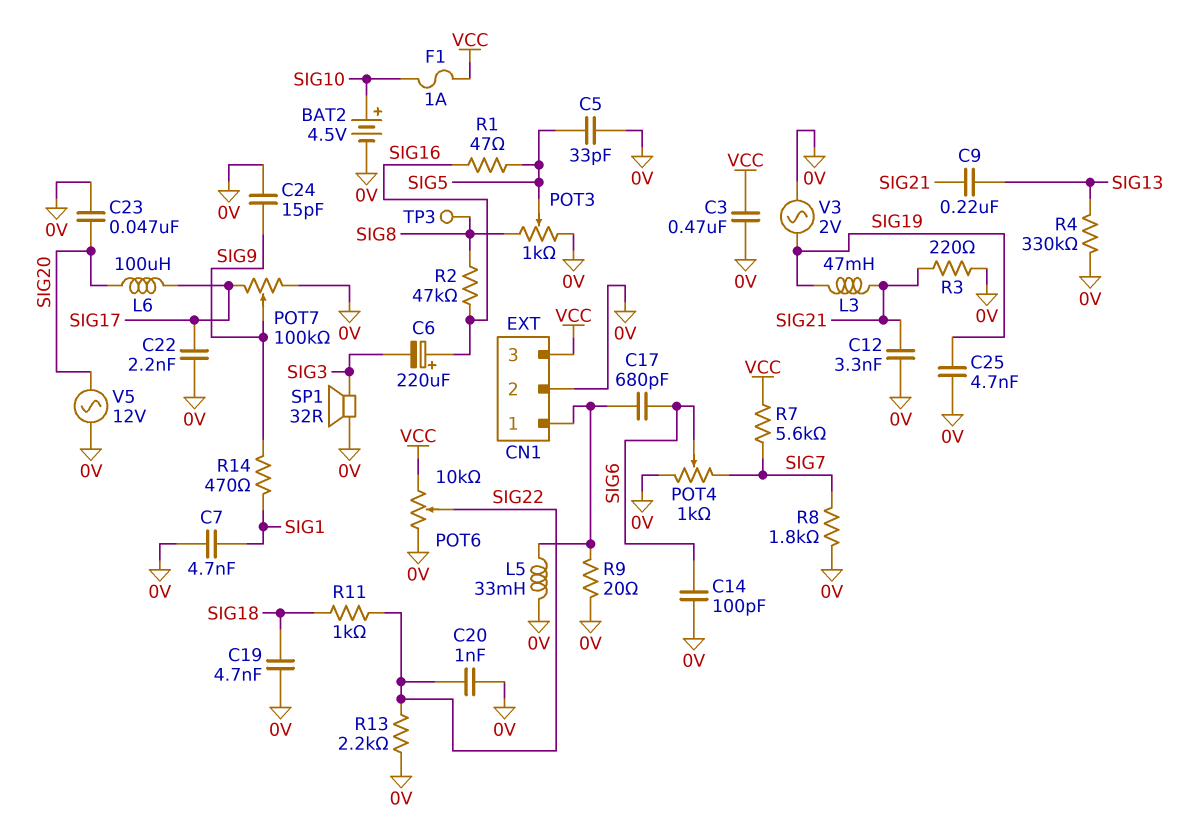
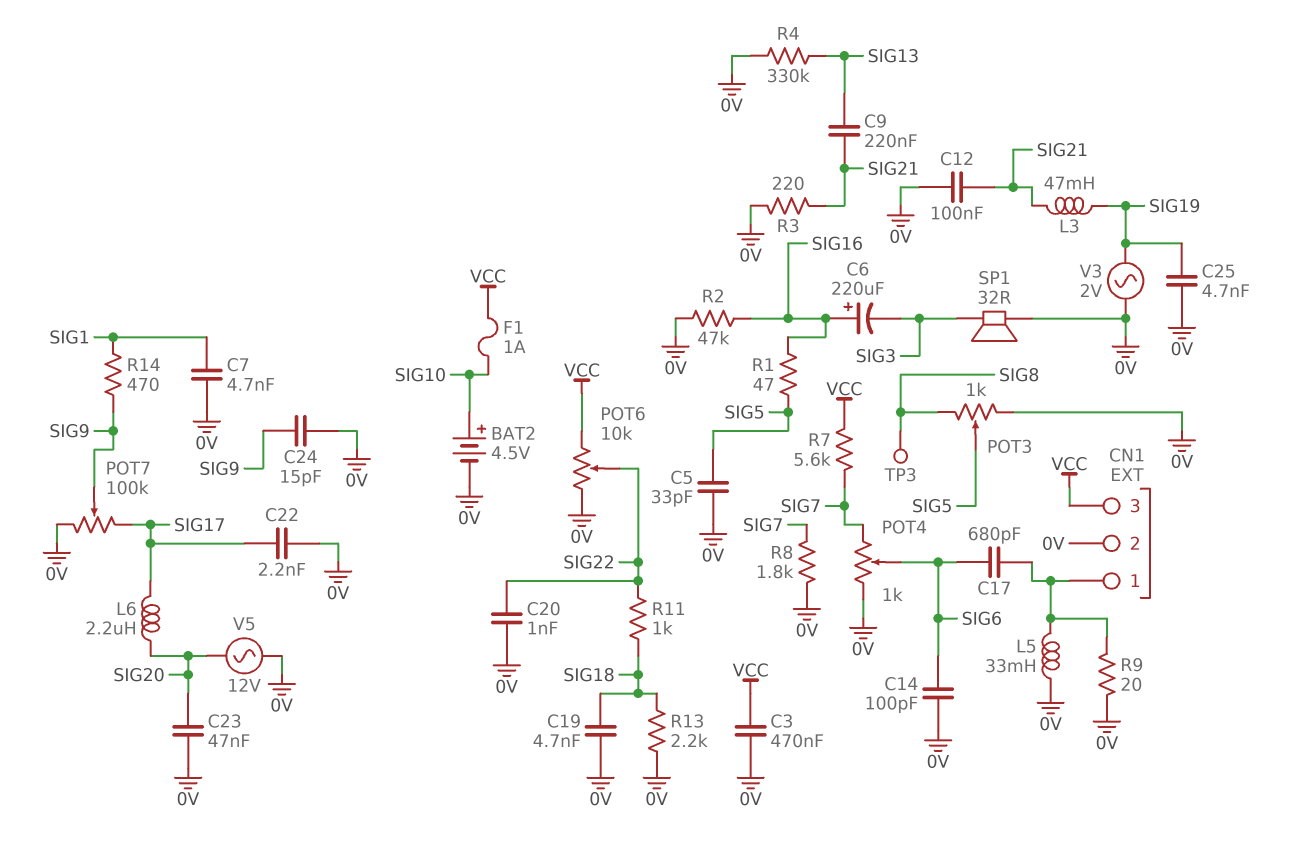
C12: 3.3nF (0V, SIG21) -> 100nF (0V, SIG21)
L6: 100uH (SIG17, SIG20) -> 2.2uH (SIG17, SIG20)
R2: 47k (SIG8, SIG16) -> 47k (0V, SIG16)
R13: 2.2k (0V, SIG22) -> 2.2k (0V, SIG18)

